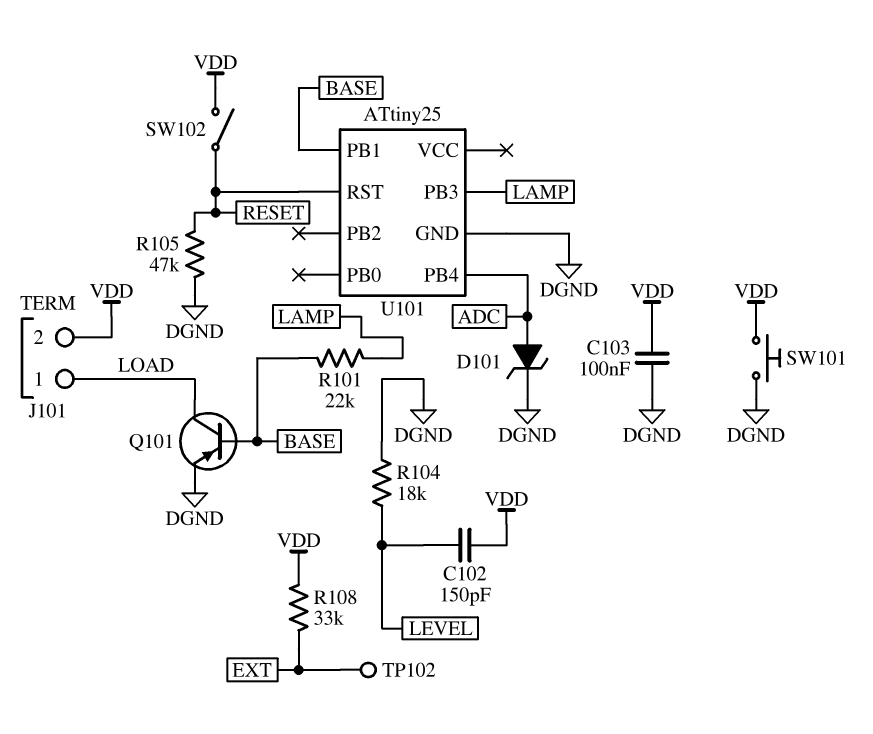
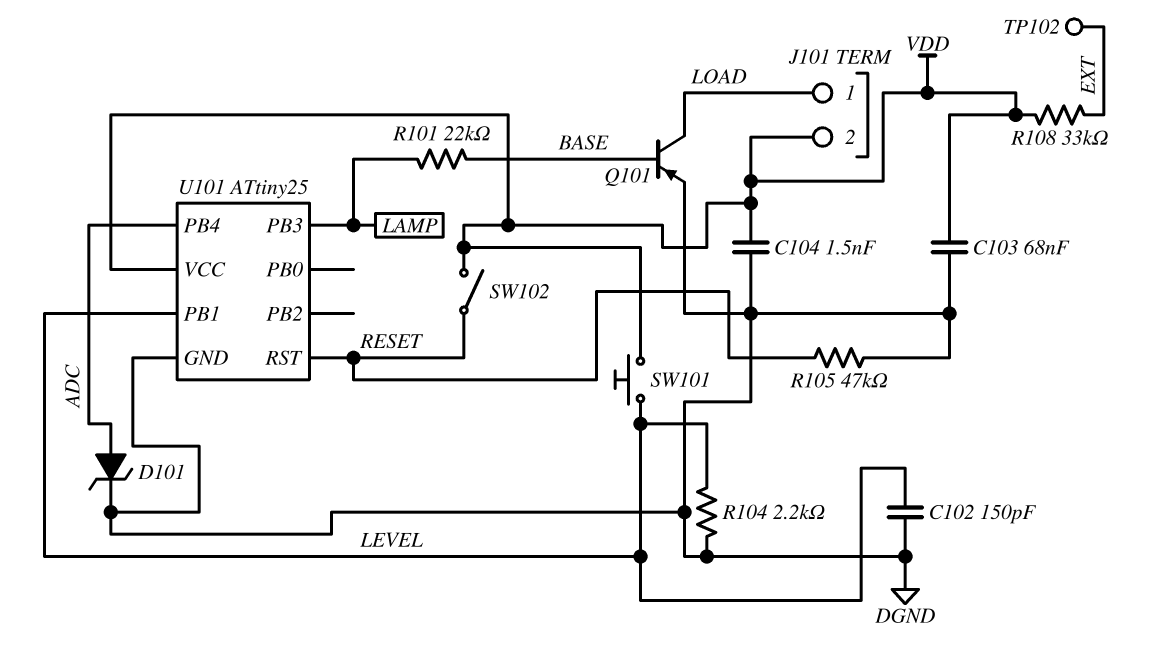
C102: 150pF (LEVEL, VDD) -> 150pF (DGND, LEVEL)
C103: 100nF (DGND, VDD) -> 68nF (DGND, VDD)
C104: none -> 1.5nF (DGND, VDD)
R104: 18k (DGND, LEVEL) -> 2.2k (DGND, LEVEL)
SW101: button (DGND, VDD) -> button (LEVEL, VDD)
U101 pin PB1: BASE -> LEVEL
U101 pin VCC: none -> VDD

